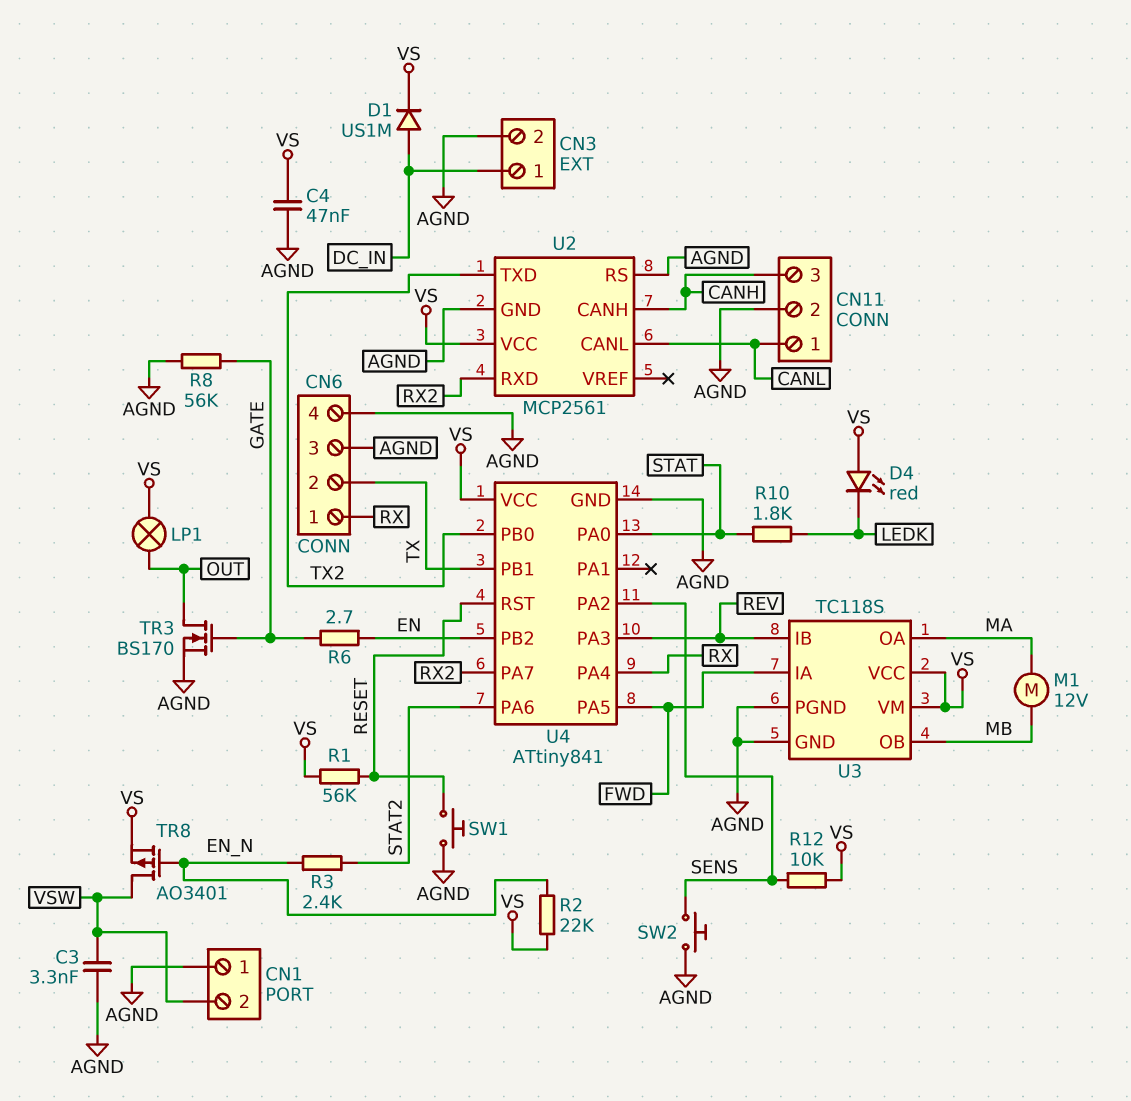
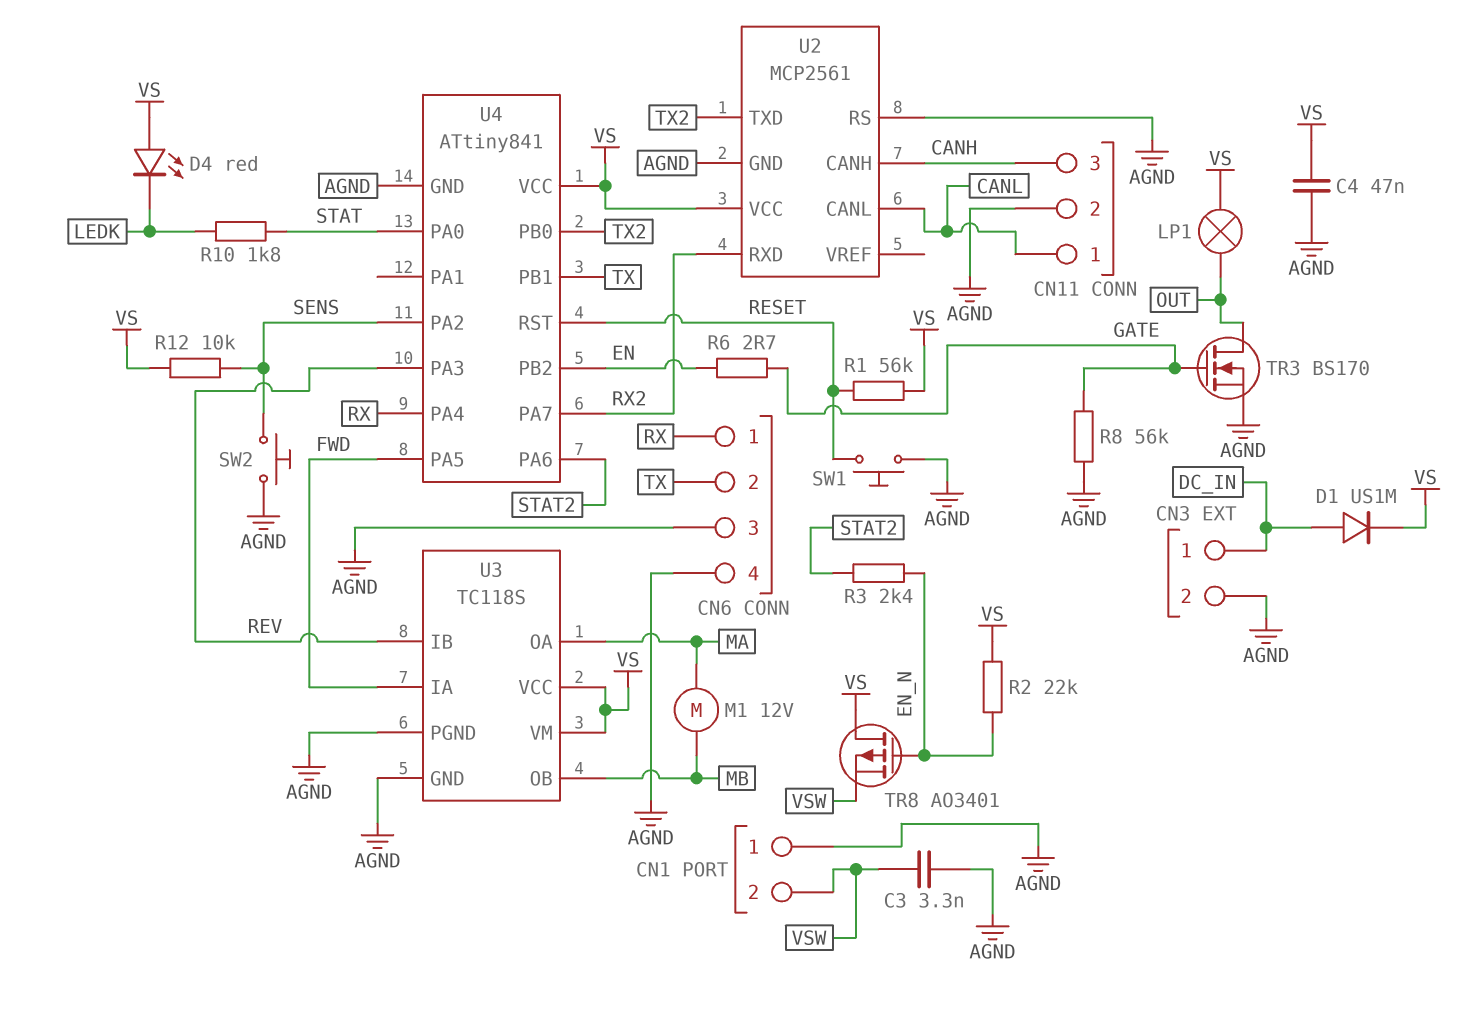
TR8: PMOS AO3401 (G EN_N, D VSW, S VS) -> PMOS AO3401 (G EN_N, D VS, S VSW)

